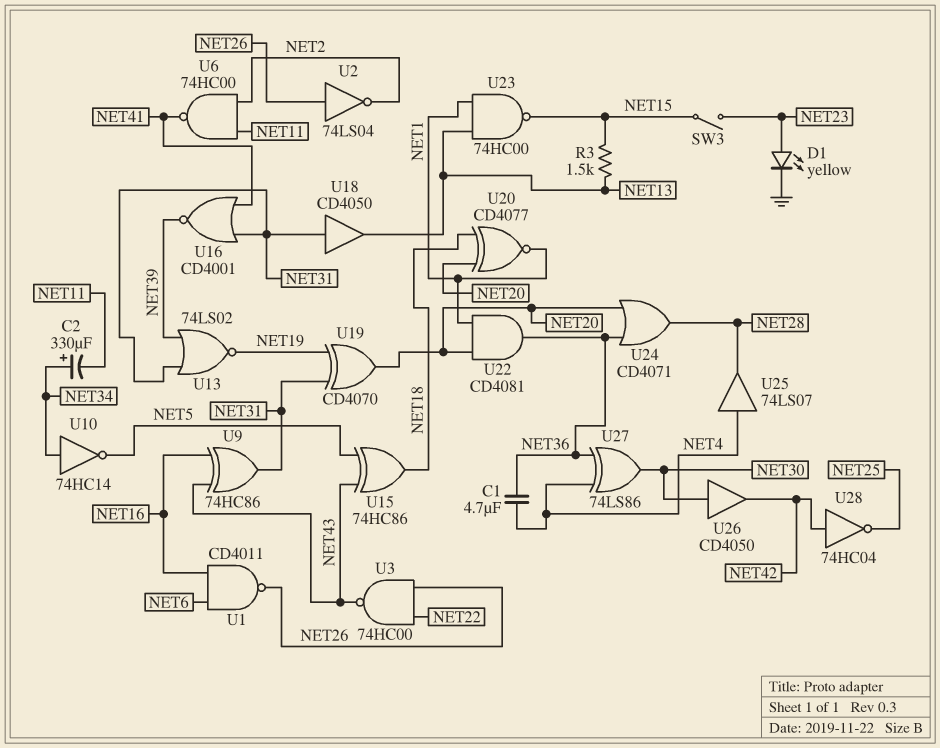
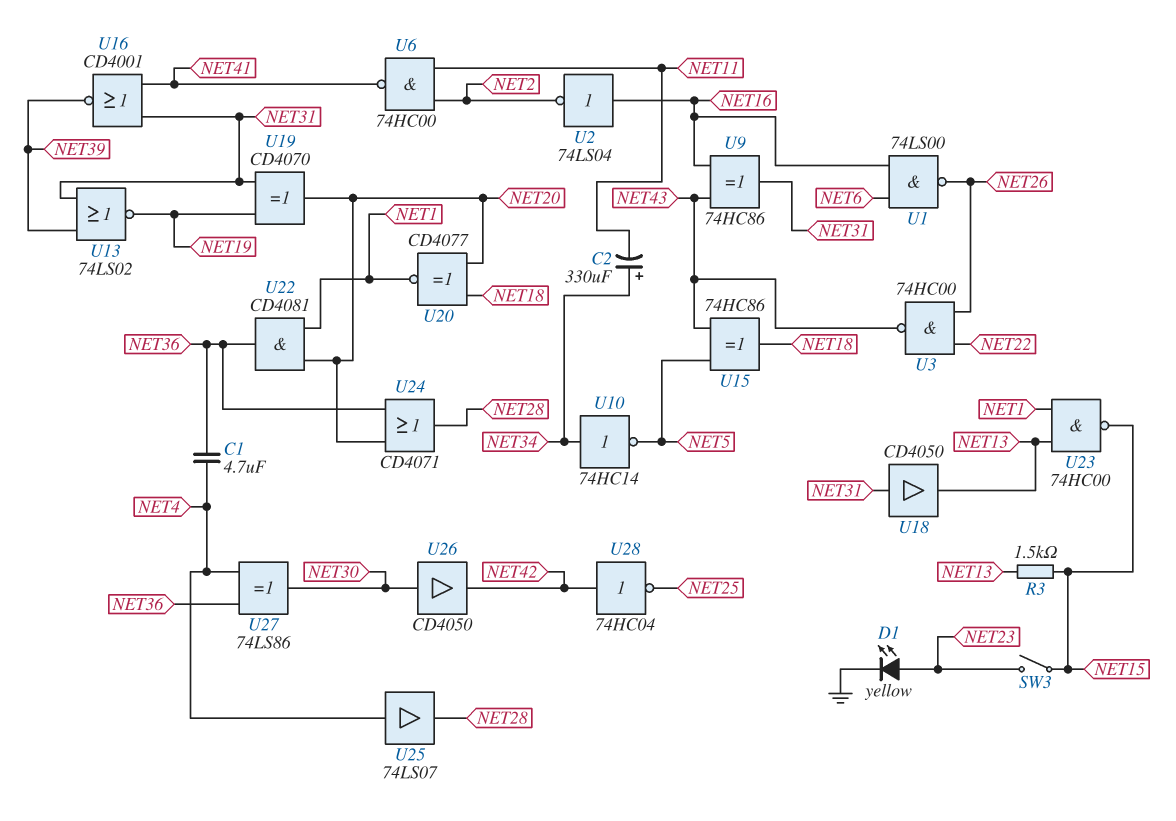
U1: NAND CD4011 (in NET6, in NET16, out NET26) -> NAND 74LS00 (in NET6, in NET16, out NET26)
U2: NOT 74LS04 (in NET26, out NET2) -> NOT 74LS04 (in NET16, out NET2)

